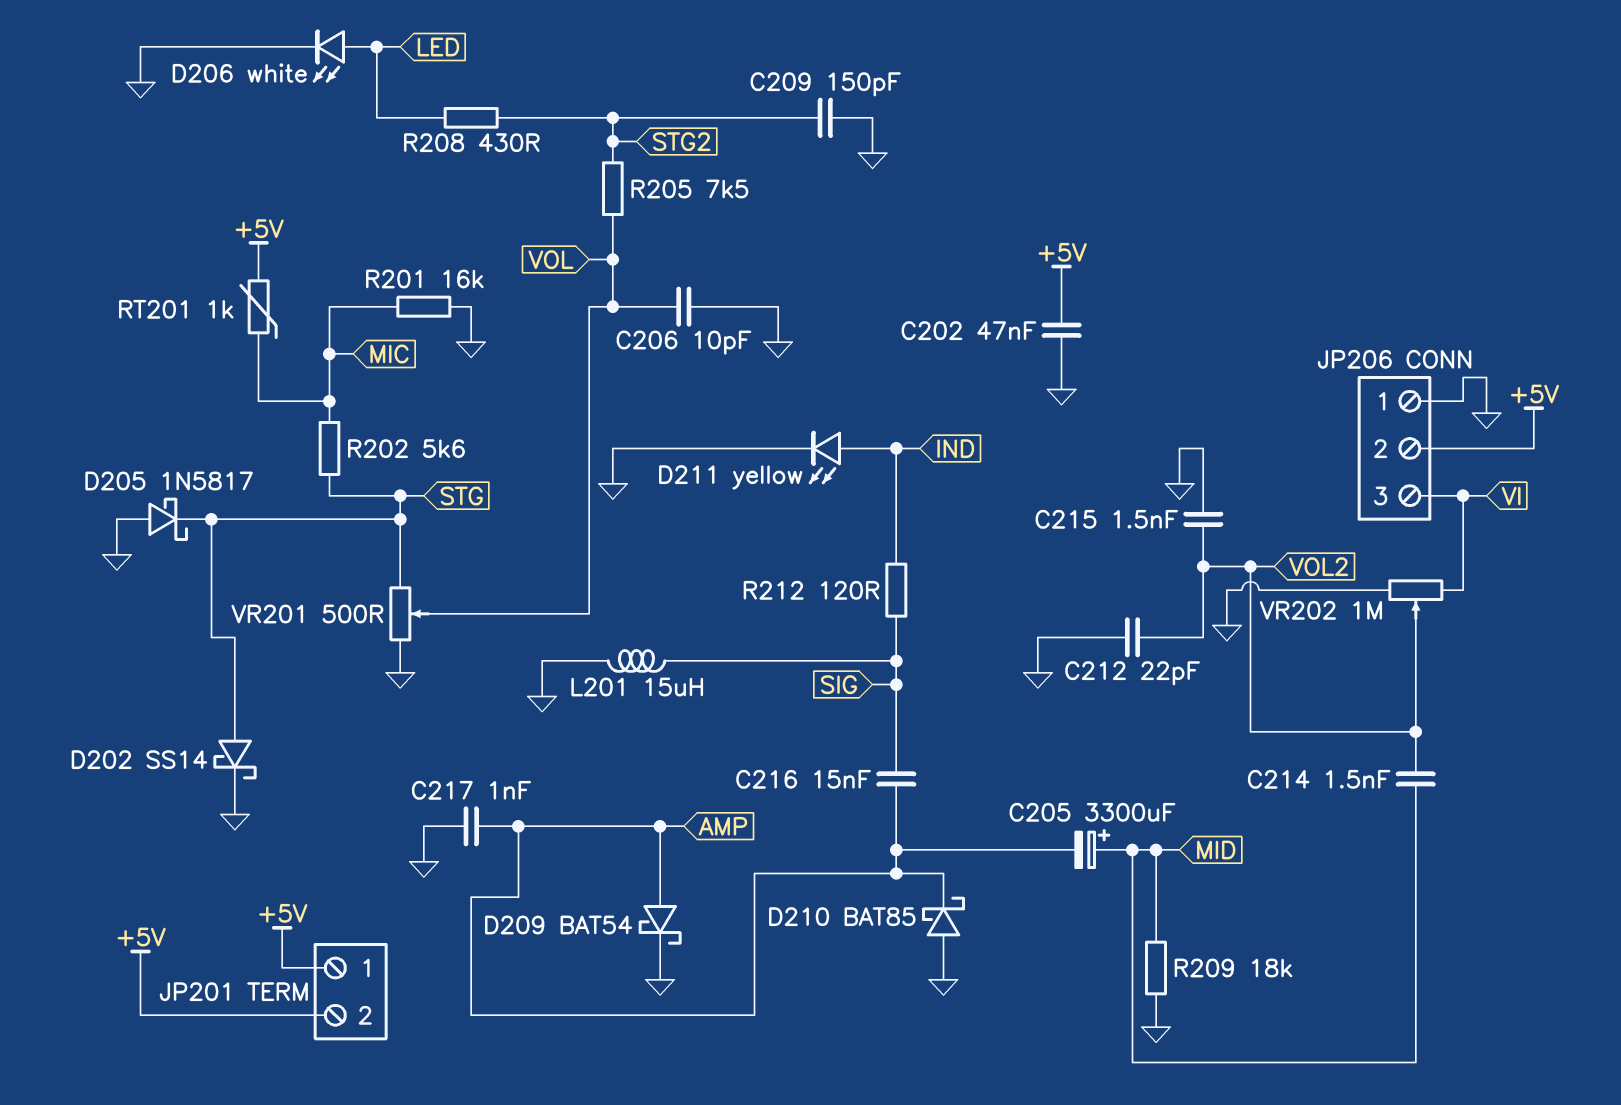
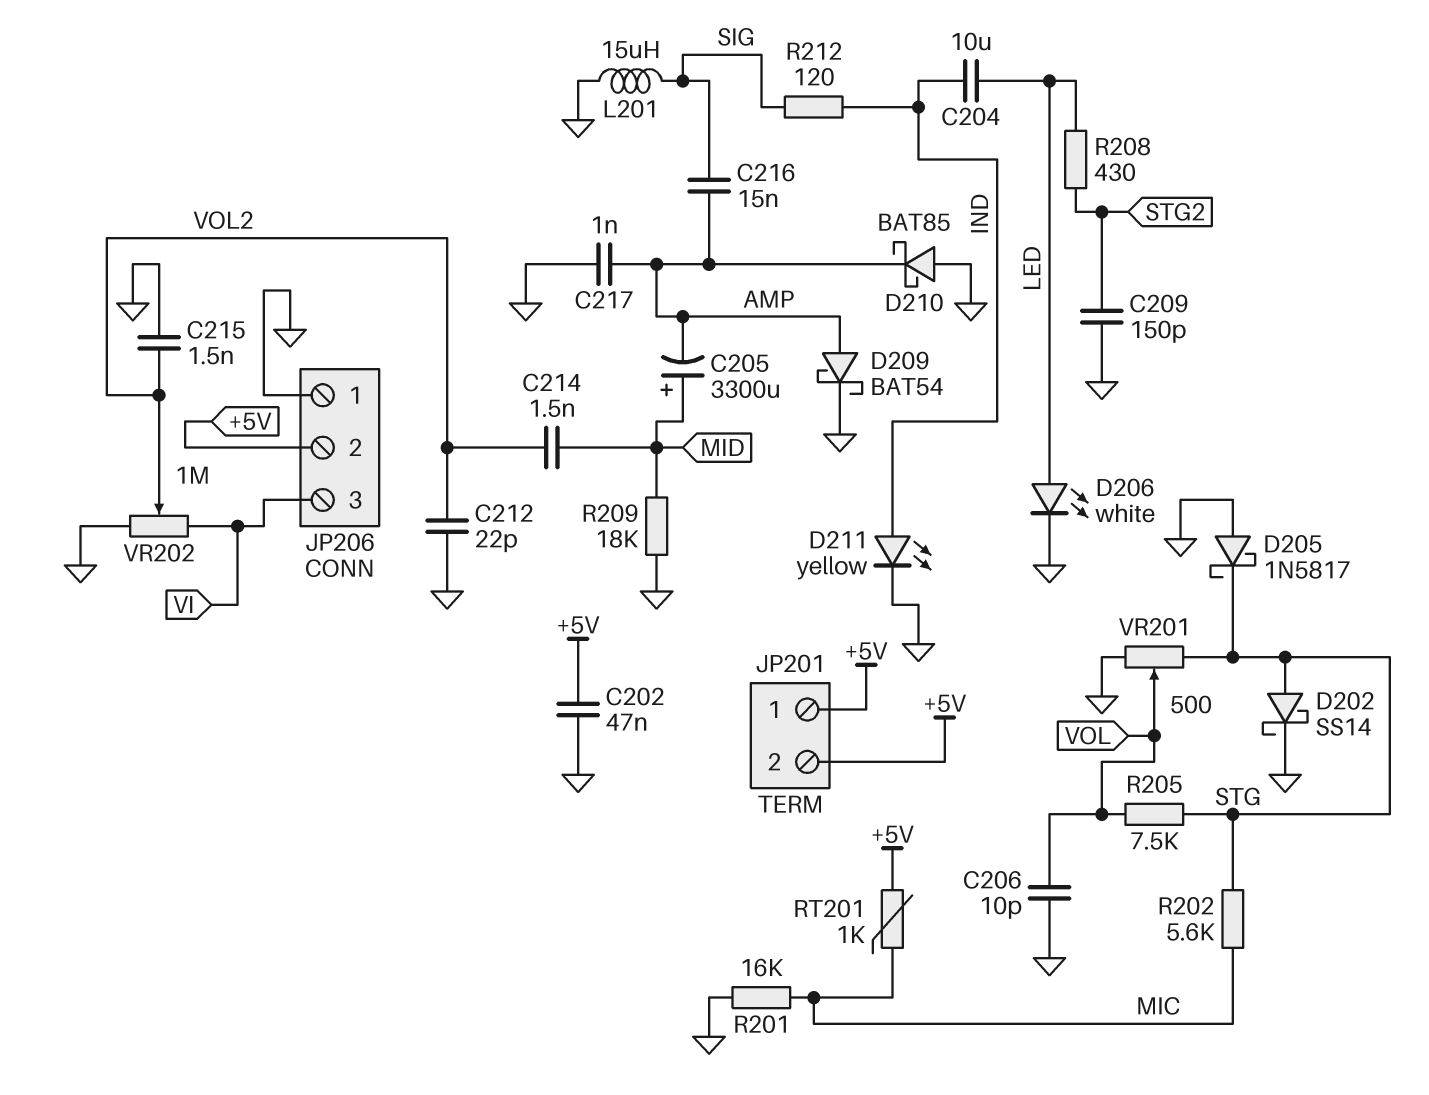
C204: none -> 10uF (IND, LED)
R205: 7.5k (STG2, VOL) -> 7.5k (STG, VOL)

